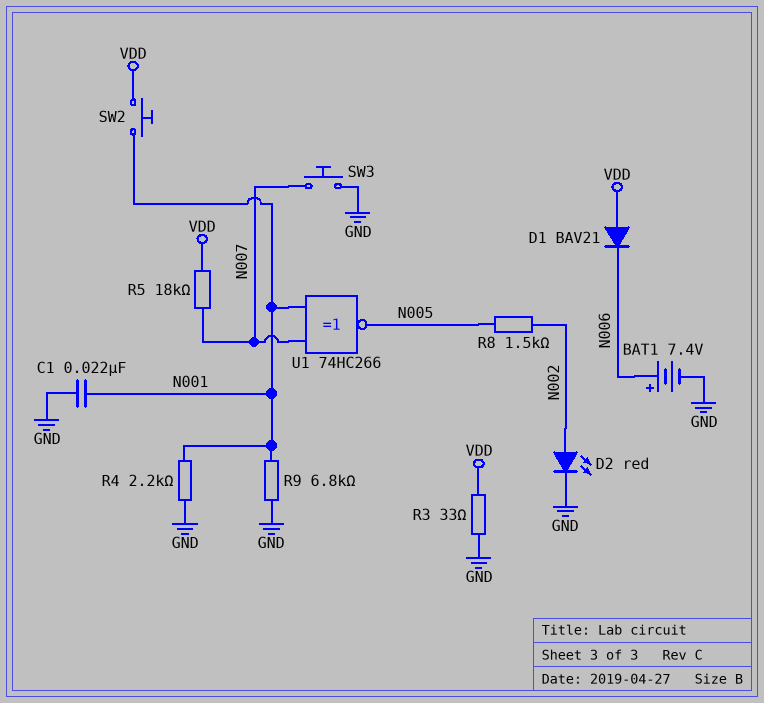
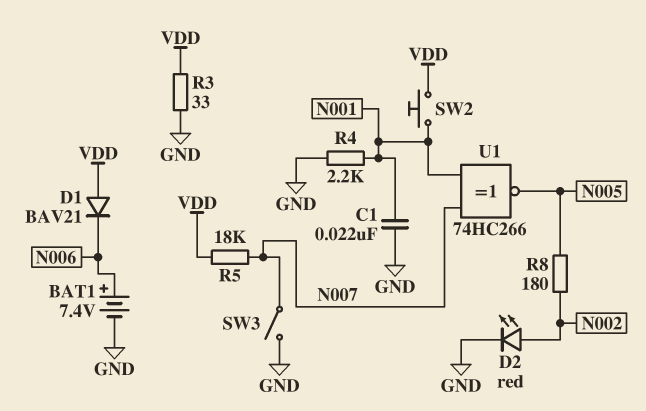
R8: 1.5k (N002, N005) -> 180 (N002, N005)
R9: 6.8k (GND, N001) -> none
SW3: button (GND, N007) -> switch (GND, N007)

